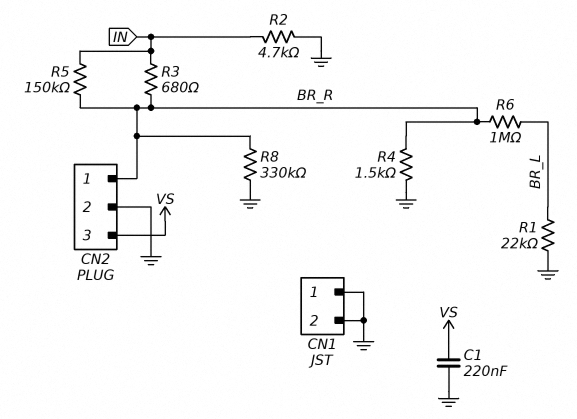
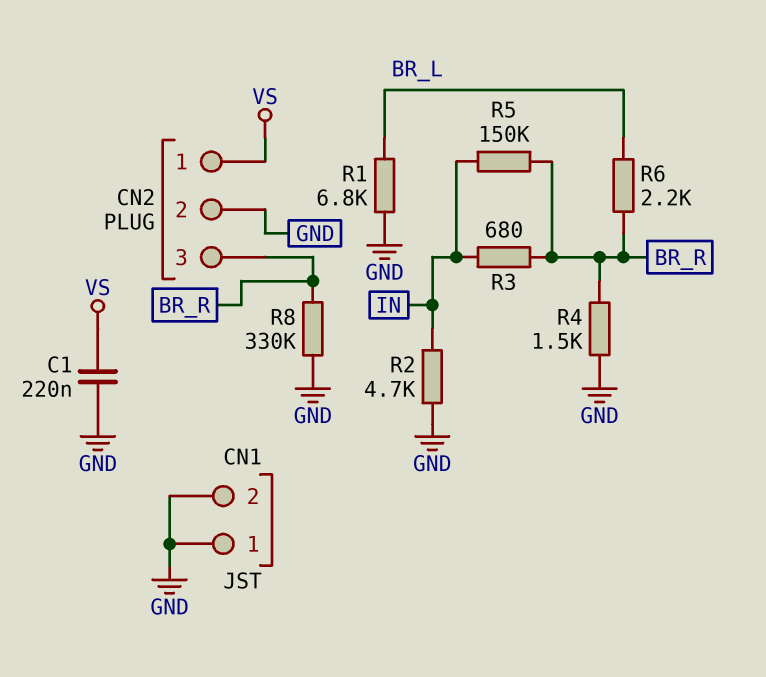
CN2 pin 1: BR_R -> VS
CN2 pin 3: VS -> BR_R
R1: 22k (BR_L, GND) -> 6.8k (BR_L, GND)
R6: 1M (BR_L, BR_R) -> 2.2k (BR_L, BR_R)

